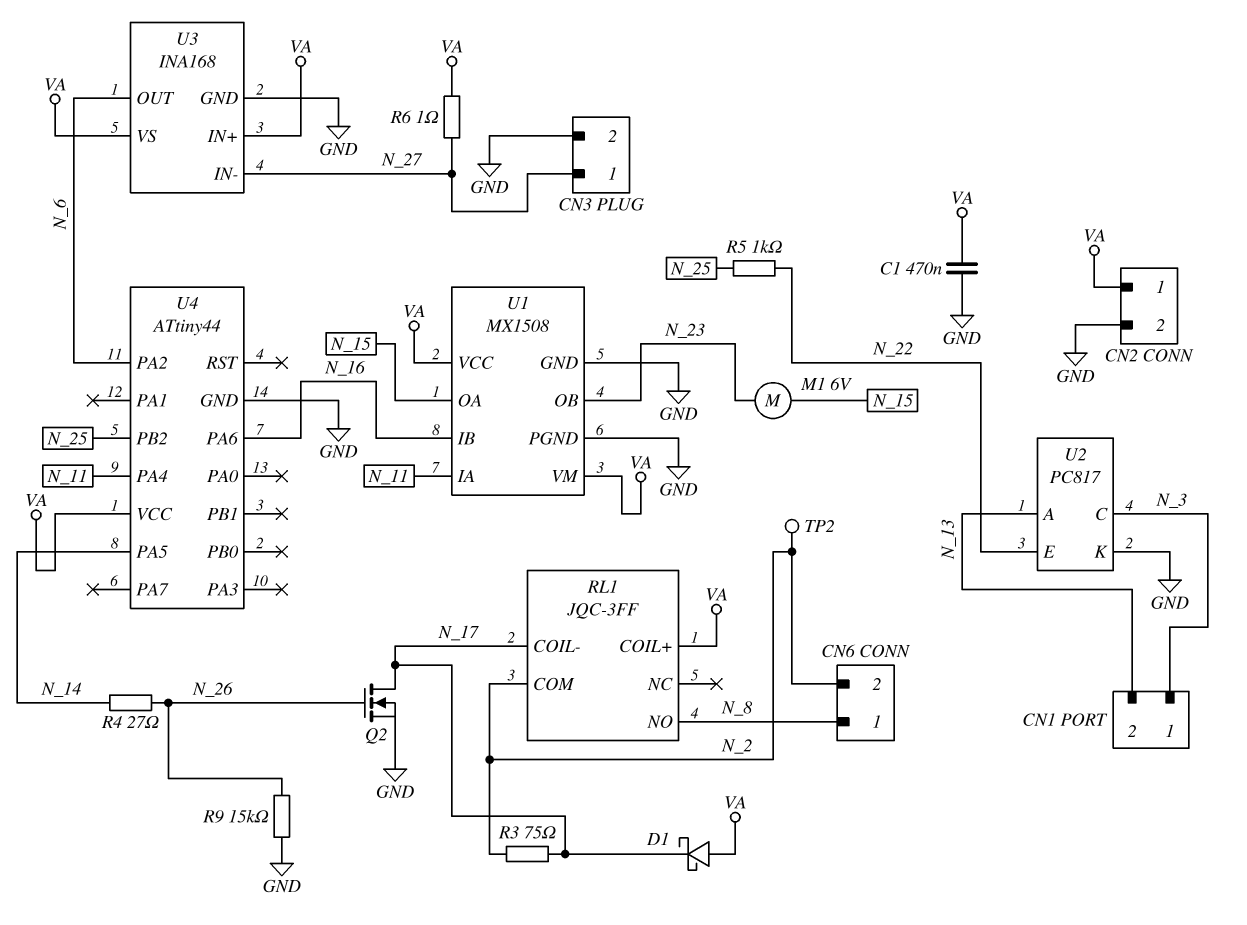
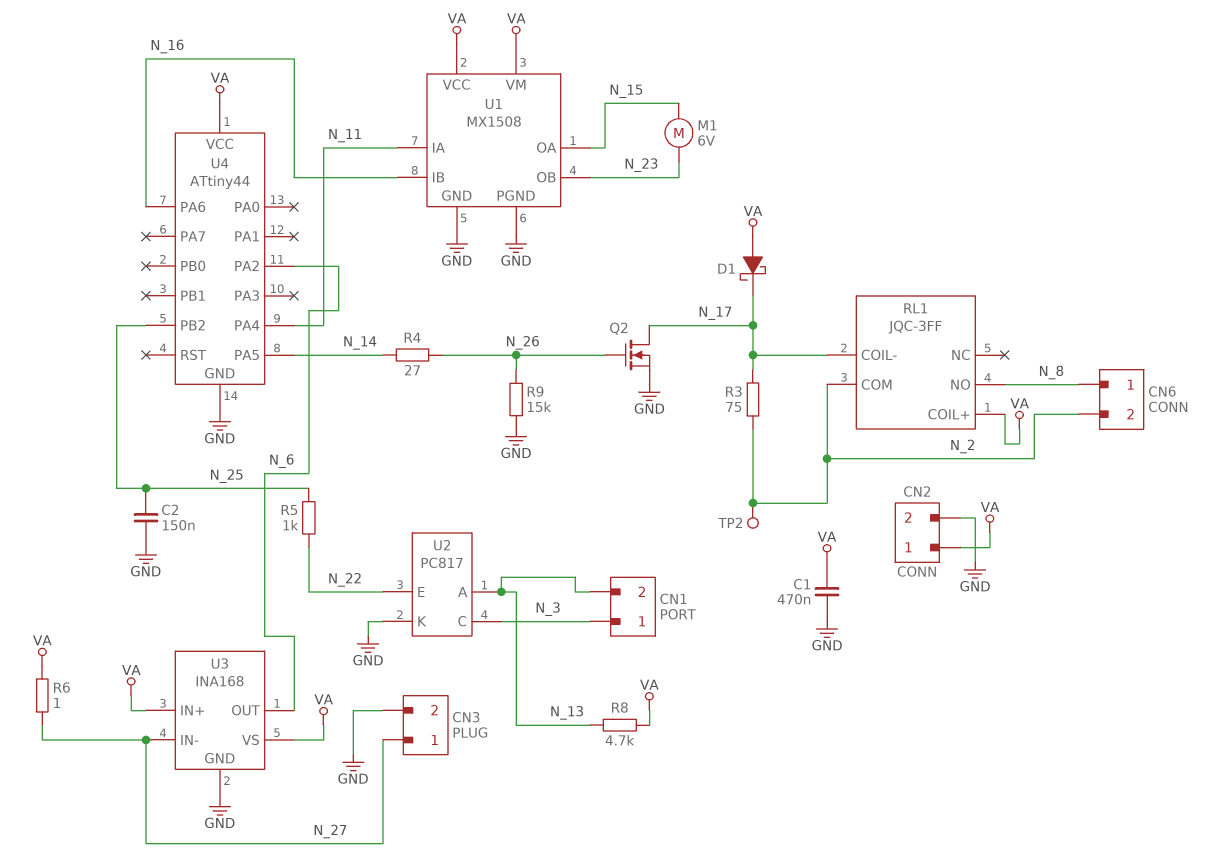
C2: none -> 150nF (GND, N_25)
R8: none -> 4.7k (N_13, VA)

